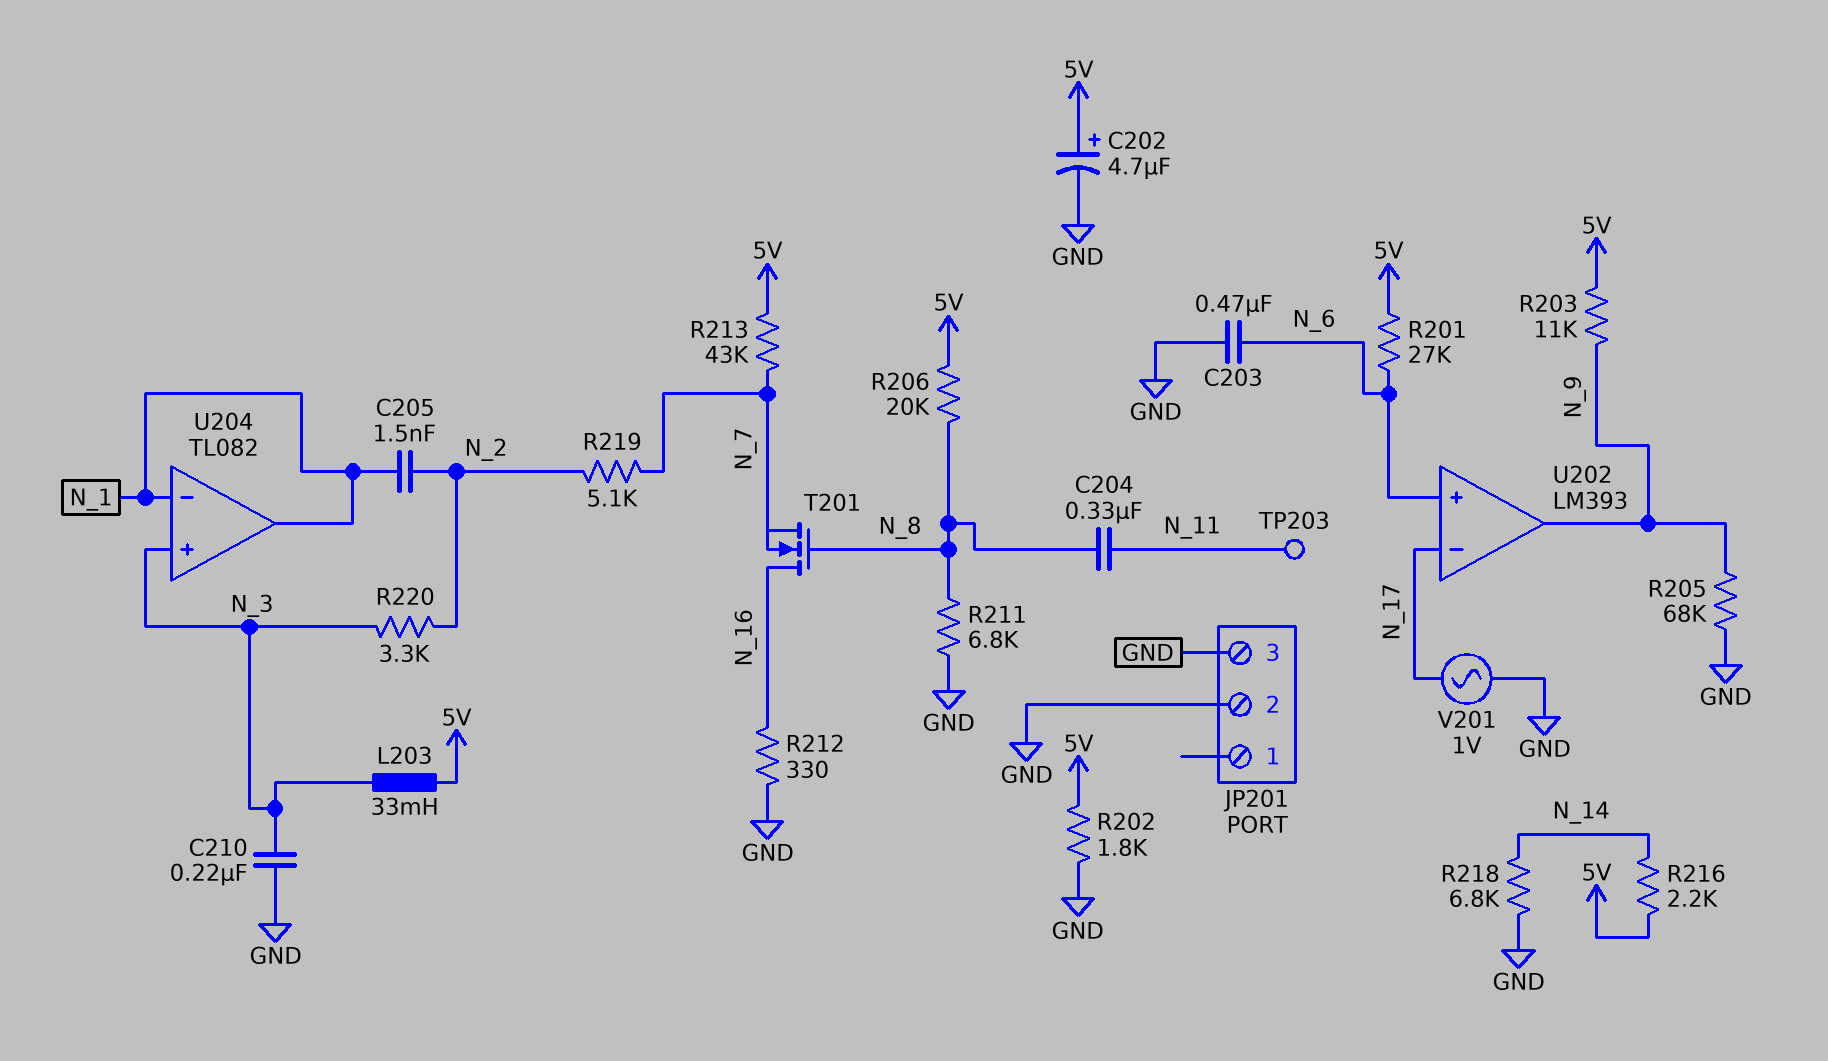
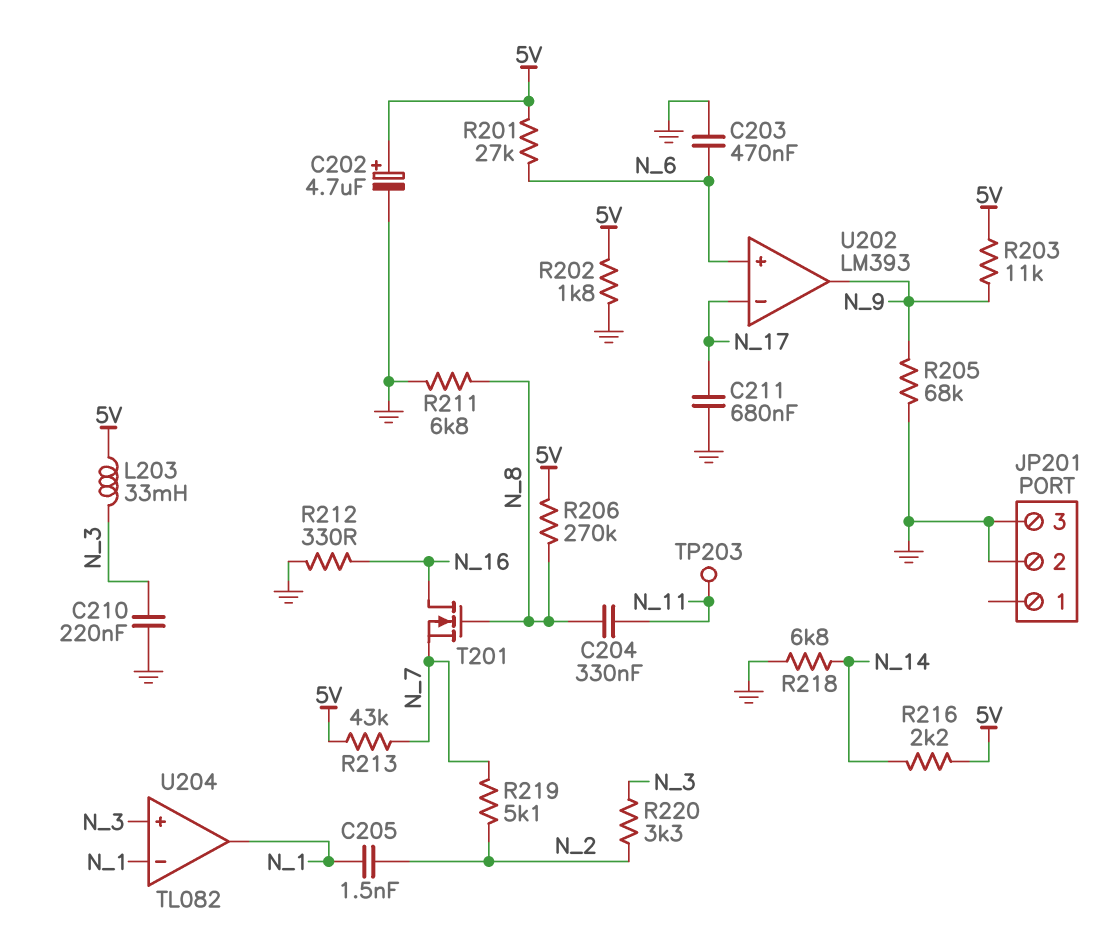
C211: none -> 680nF (GND, N_17)
R206: 20k (5V, N_8) -> 270k (5V, N_8)
V201: AC 1V (GND, N_17) -> none

